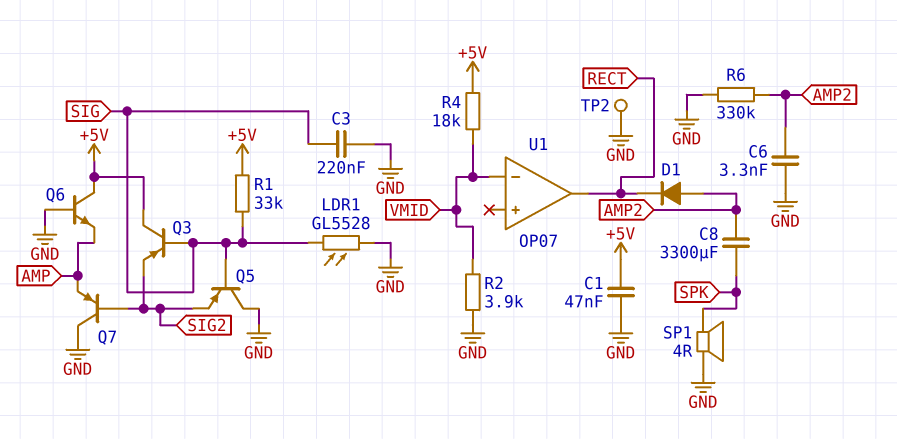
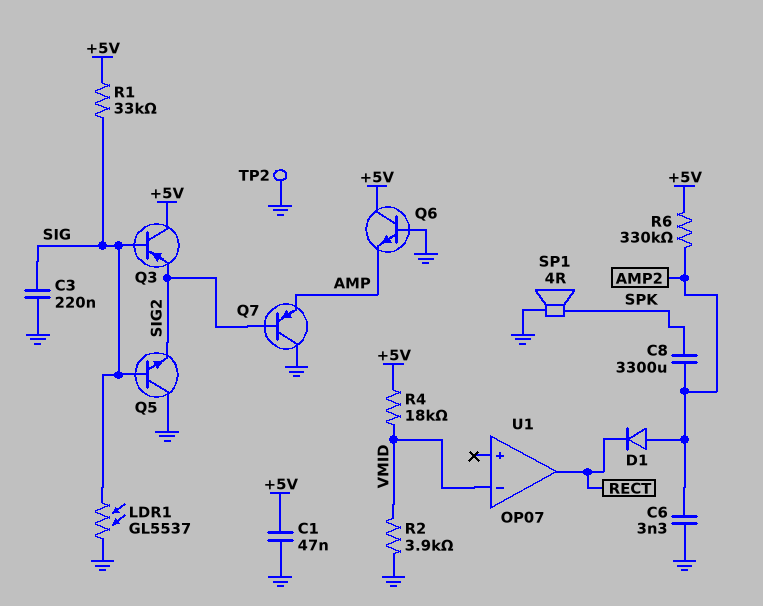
LDR1: GL5528 (GND, SIG) -> GL5537 (GND, SIG)
Q5: PNP (B SIG, C GND, E SIG2) -> NPN (B SIG, C GND, E SIG2)
R6: 330k (AMP2, GND) -> 330k (+5V, AMP2)

